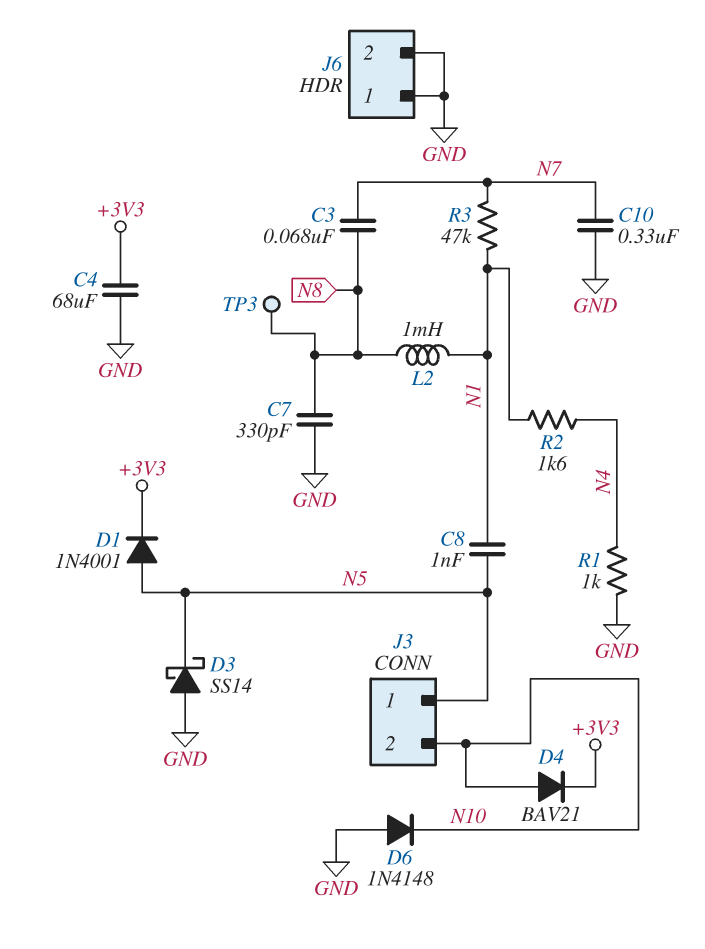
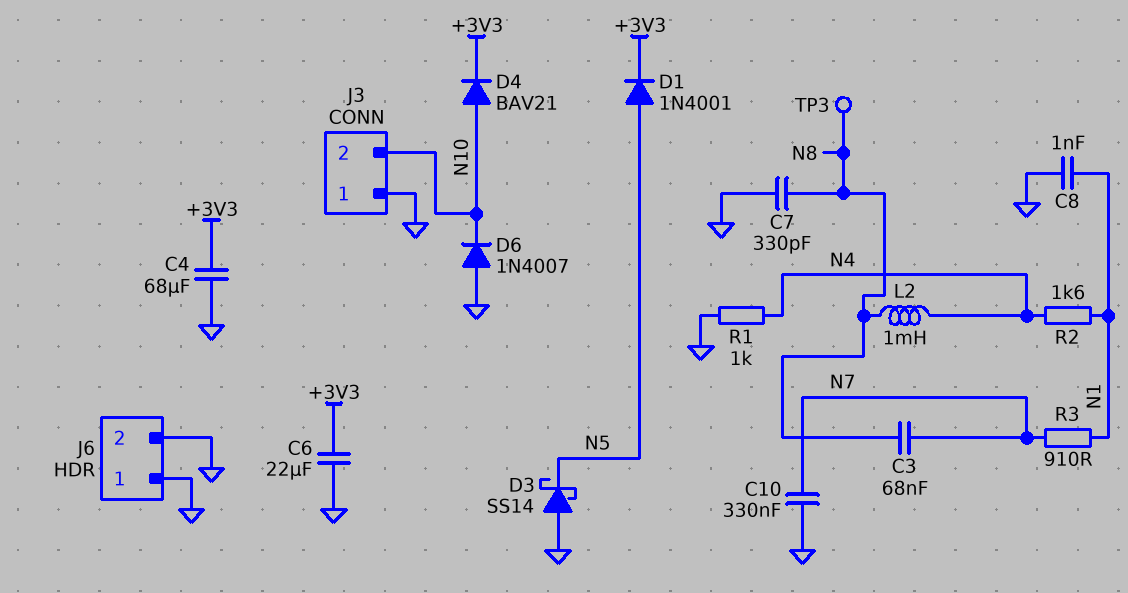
C6: none -> 22uF (+3V3, GND)
C8: 1nF (N1, N5) -> 1nF (GND, N1)
D6: diode 1N4148 (A GND, K N10) -> diode 1N4007 (A GND, K N10)
J3 pin 1: N5 -> GND
L2: 1mH (N1, N8) -> 1mH (N4, N8)
R3: 47k (N1, N7) -> 910 (N1, N7)

